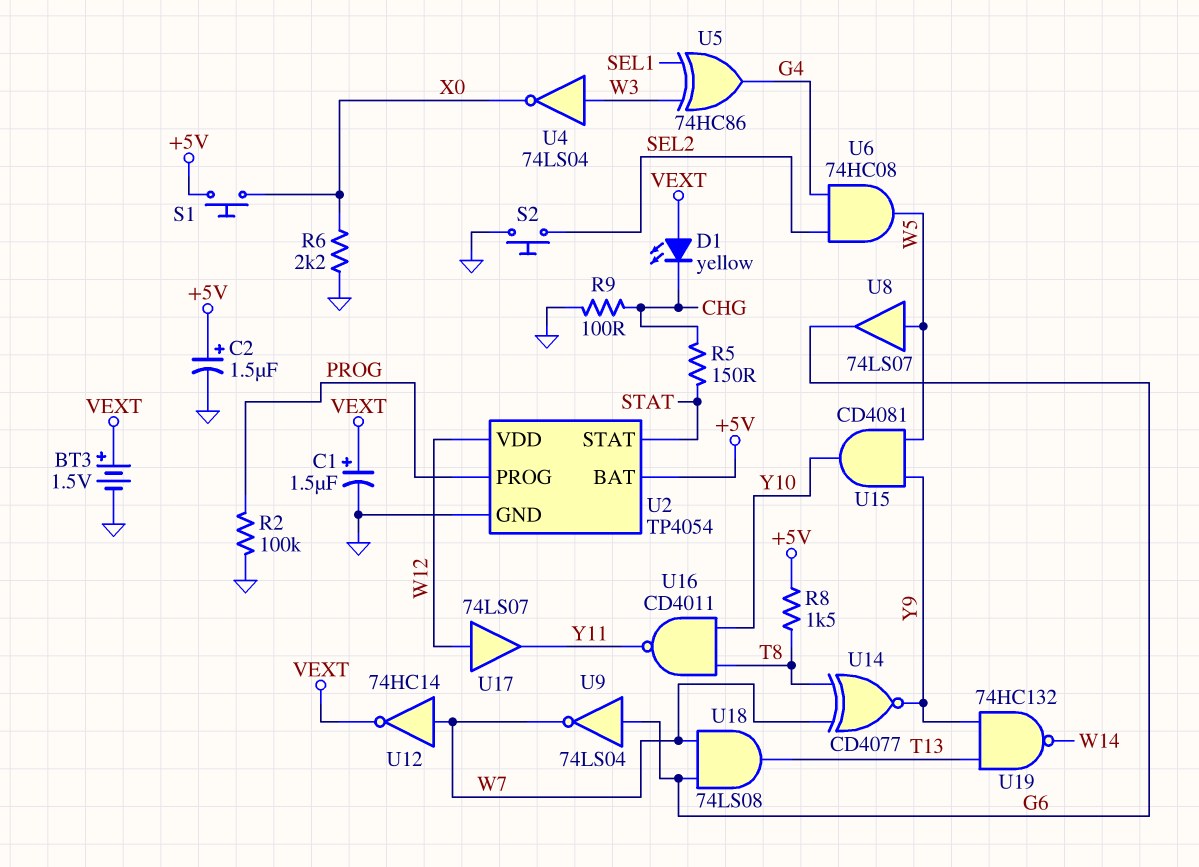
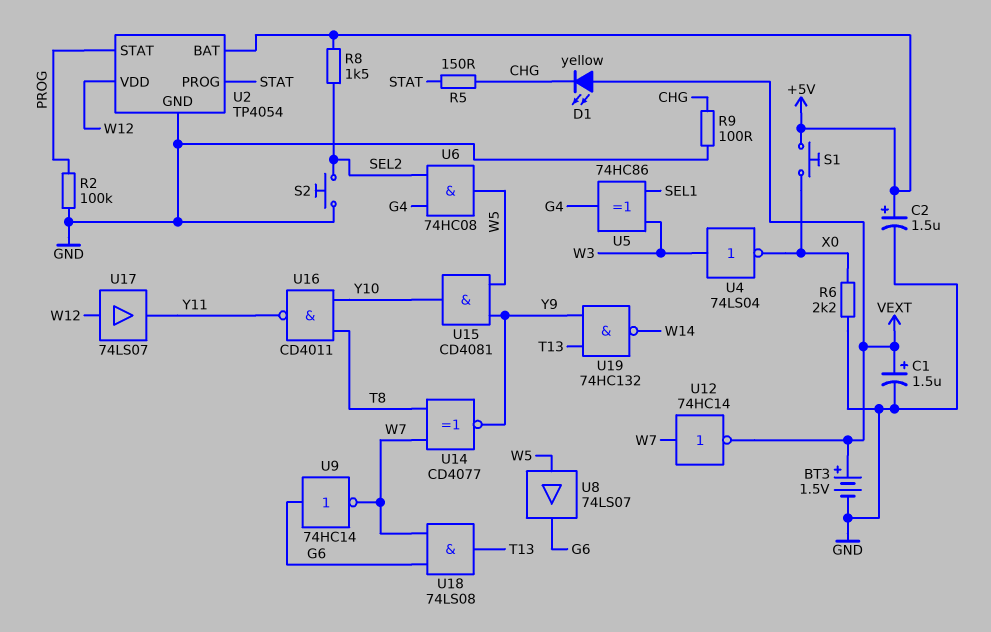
R8: 1.5k (+5V, T8) -> 1.5k (+5V, SEL2)
U2 pin PROG: PROG -> STAT
U2 pin STAT: STAT -> PROG
U9: NOT 74LS04 (in G6, out W7) -> NOT 74HC14 (in G6, out W7)

